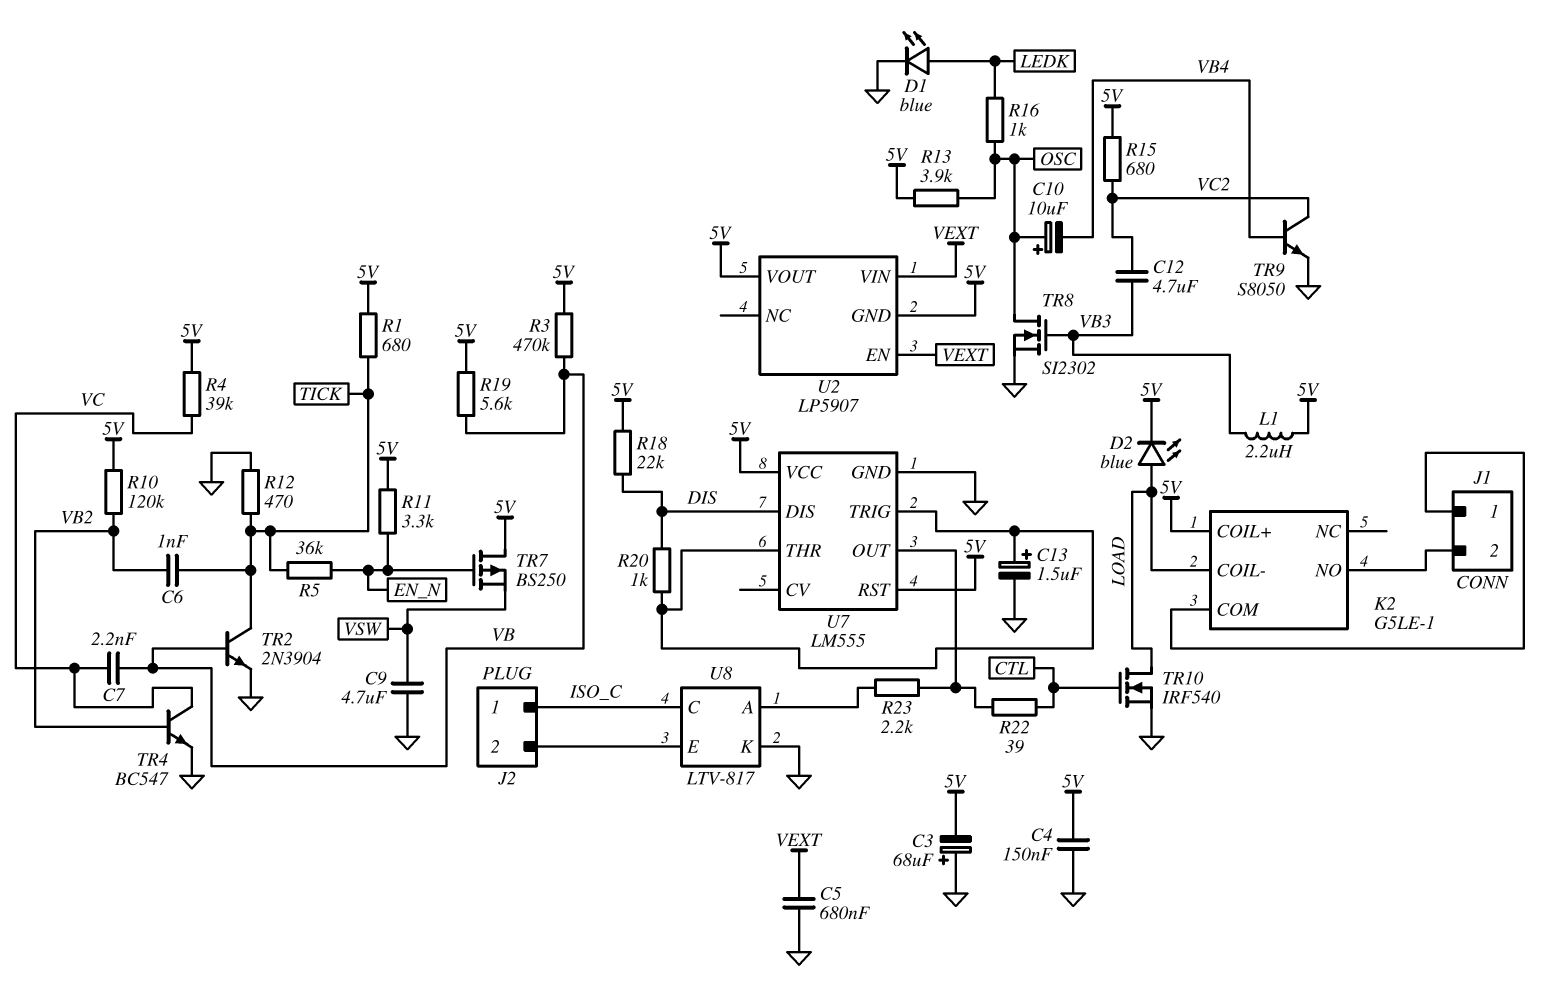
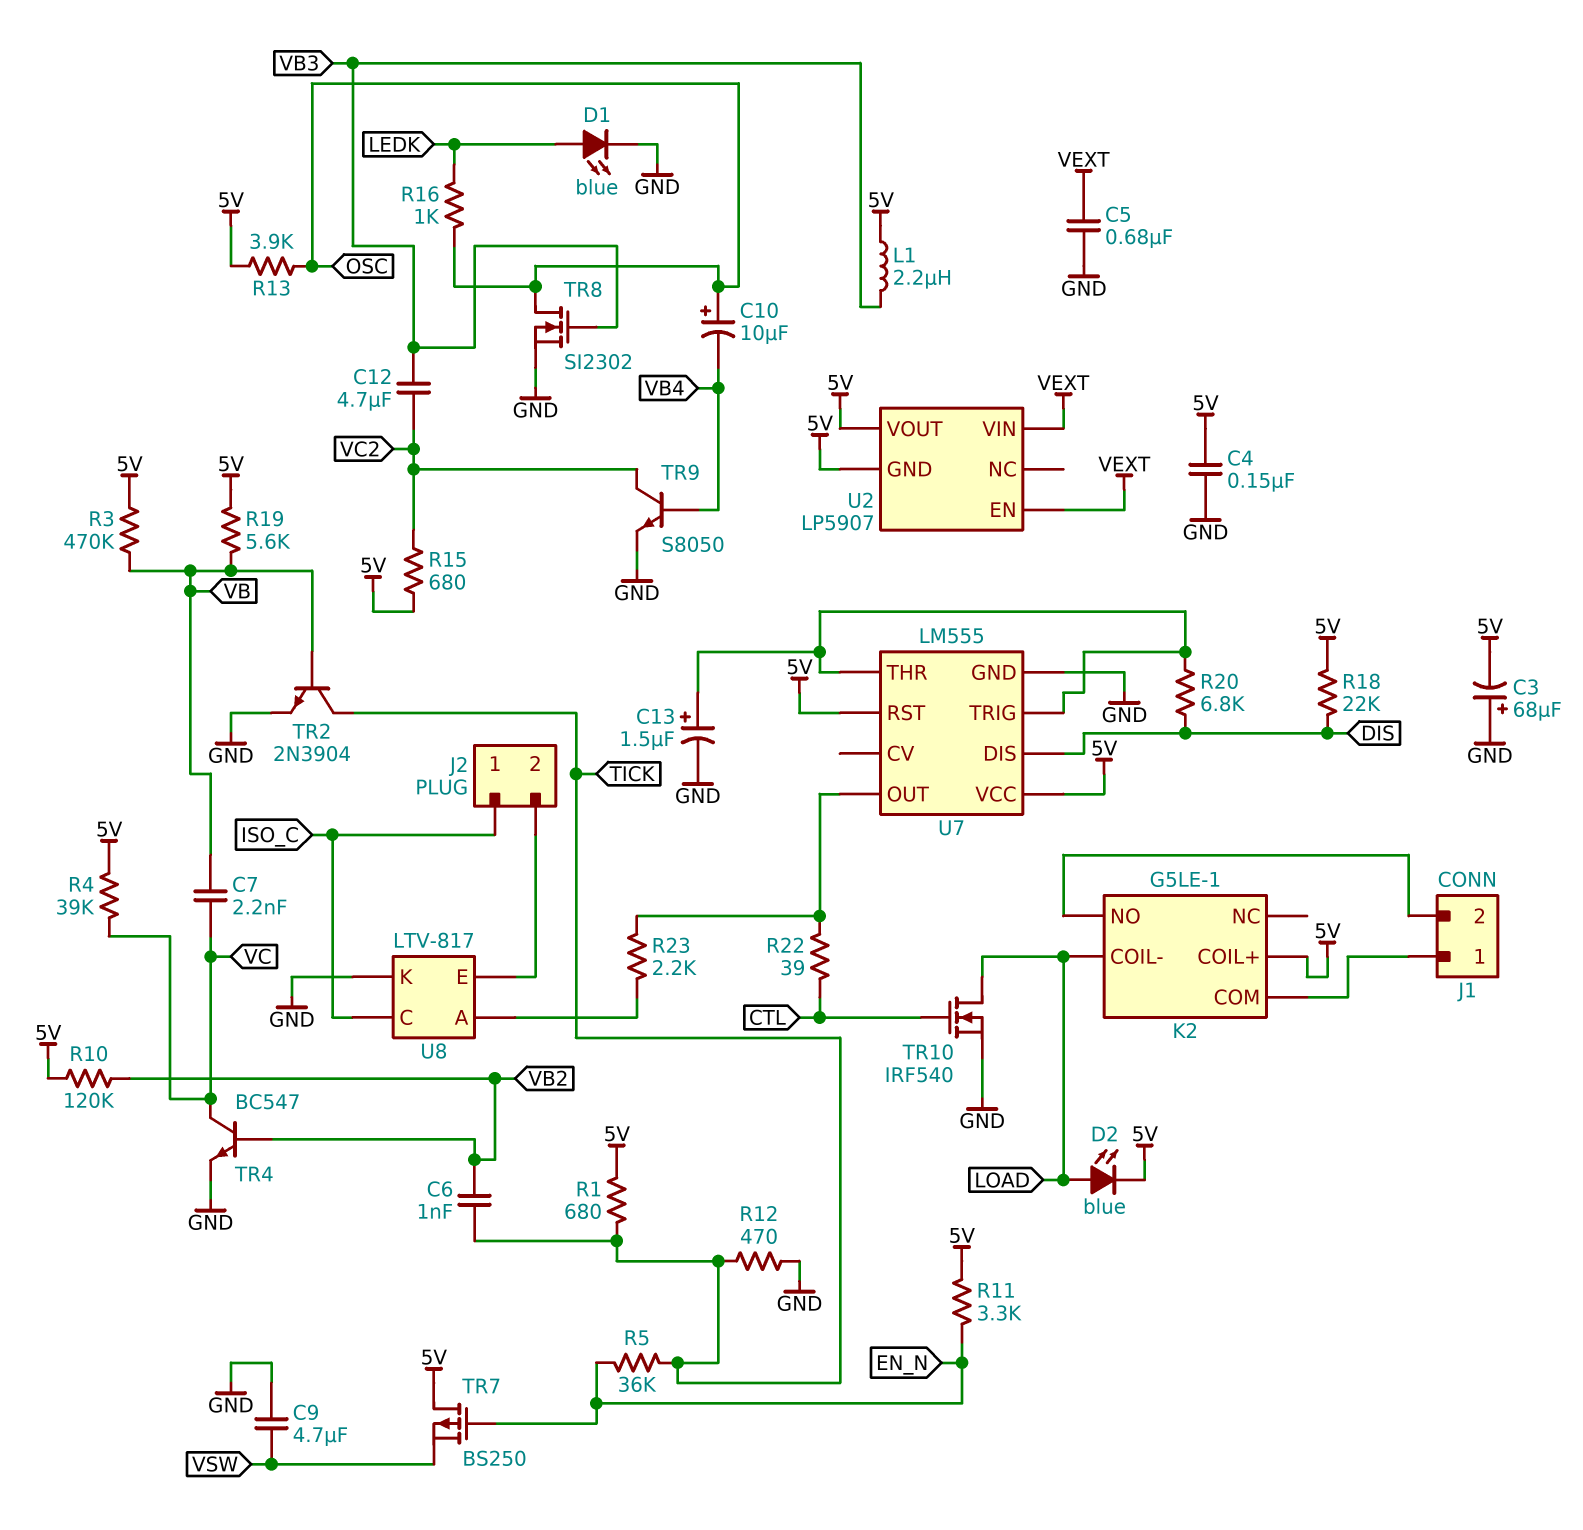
R20: 1k (DIS, U7/THR) -> 6.8k (DIS, U7/THR)

